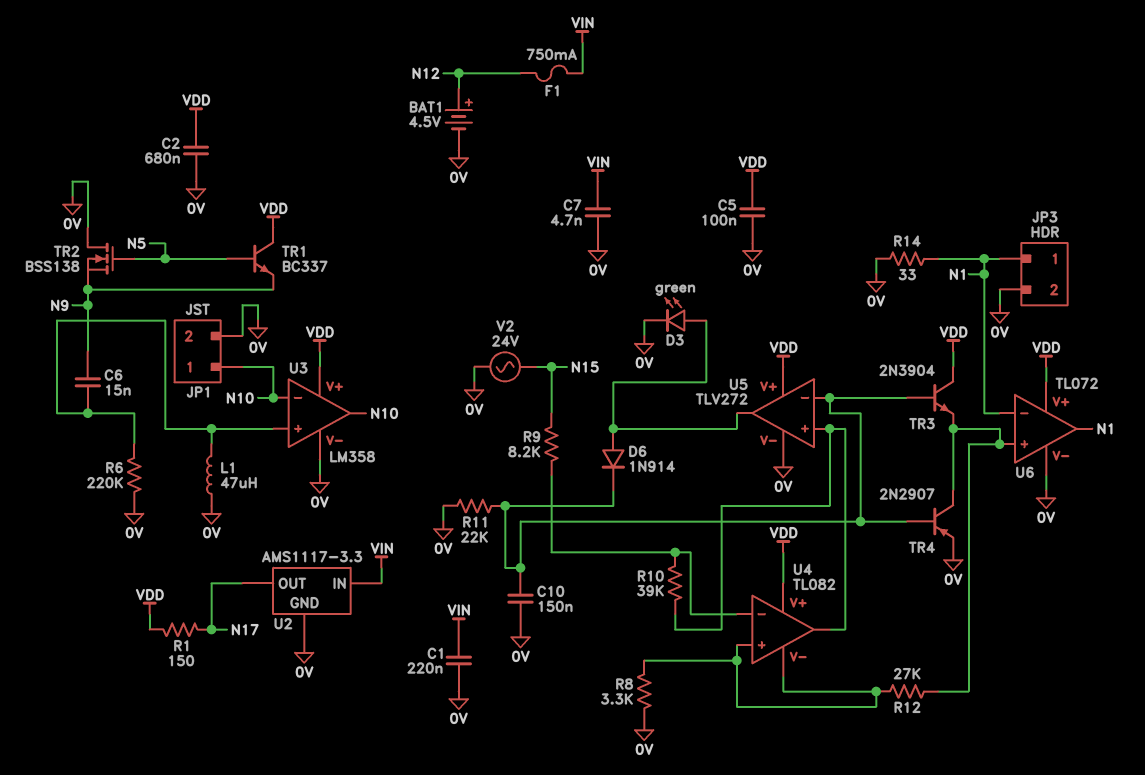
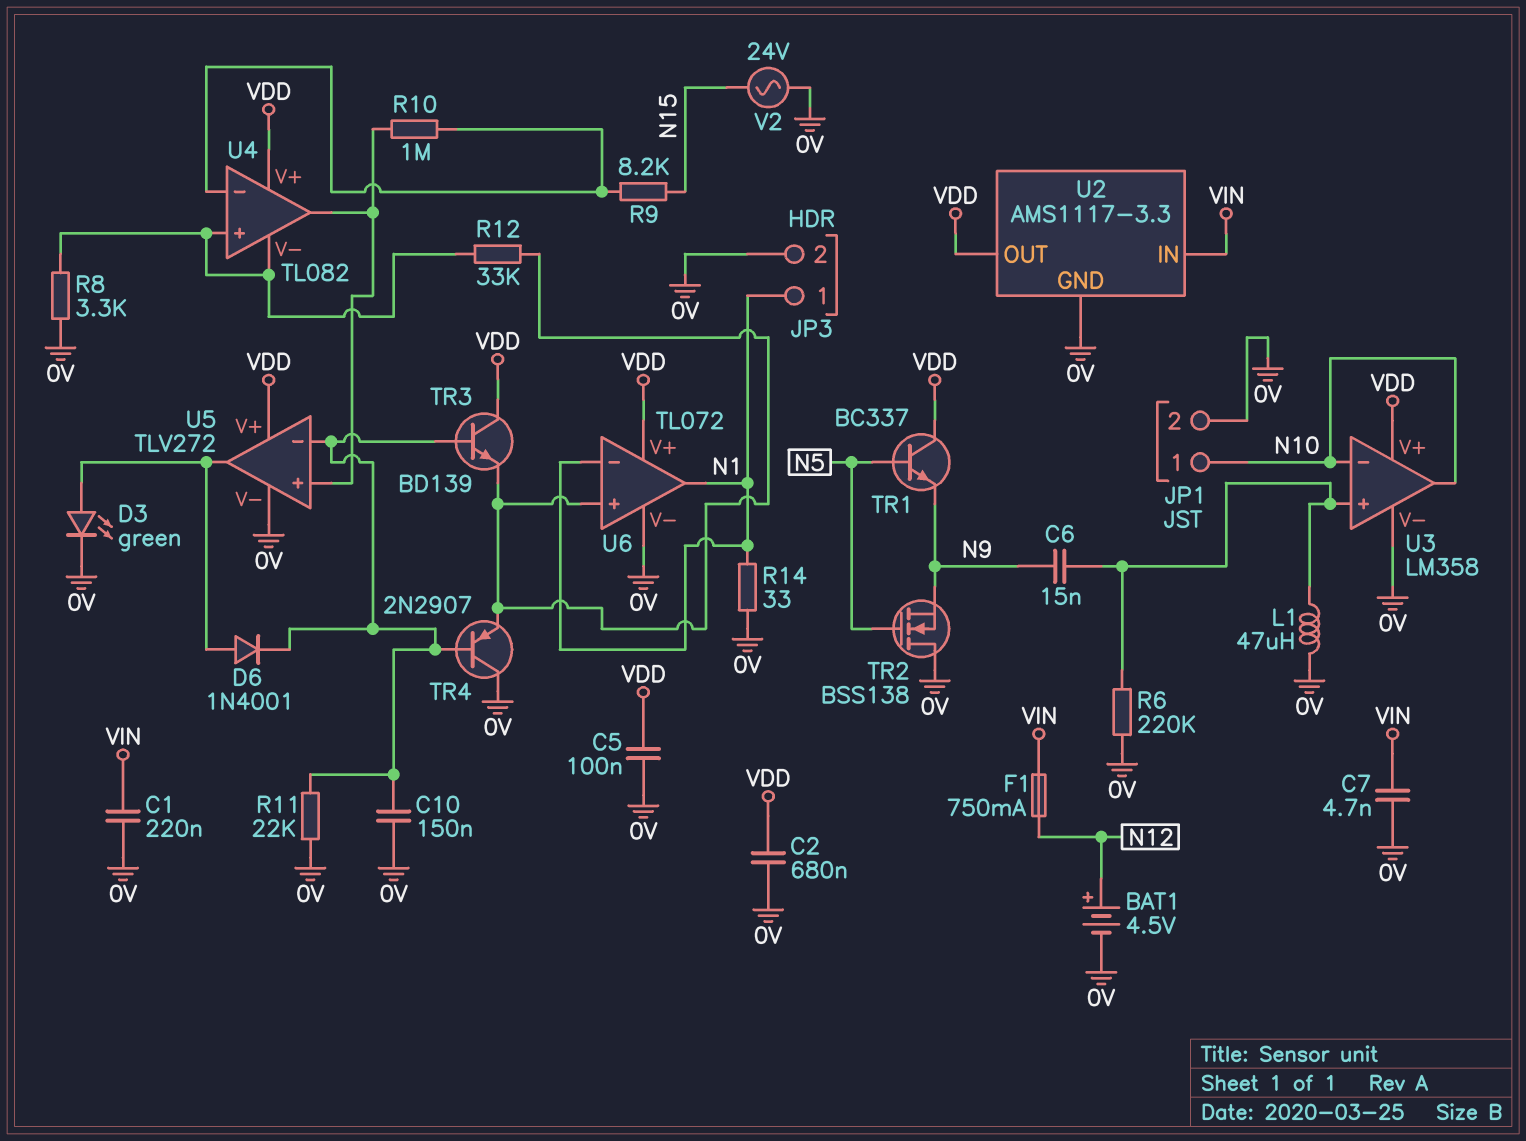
D6: diode 1N914 (A U5/out, K U5/in-) -> diode 1N4001 (A U5/out, K U5/in-)
R1: 150 (N17, VDD) -> none
R10: 39k (U4/in-, U4/out) -> 1M (U4/in-, U4/out)
R12: 27k (U4/V-, U6/in+) -> 33k (U4/V-, U6/in+)
TR3: NPN 2N3904 (B U5/in-, C VDD, E U6/in+) -> NPN BD139 (B U5/in-, C VDD, E U6/in+)
TR4: PNP 2N2907 (B U5/in-, C U6/in+, E 0V) -> PNP 2N2907 (B U5/in-, C 0V, E U6/in+)
U2 pin OUT: N17 -> VDD

